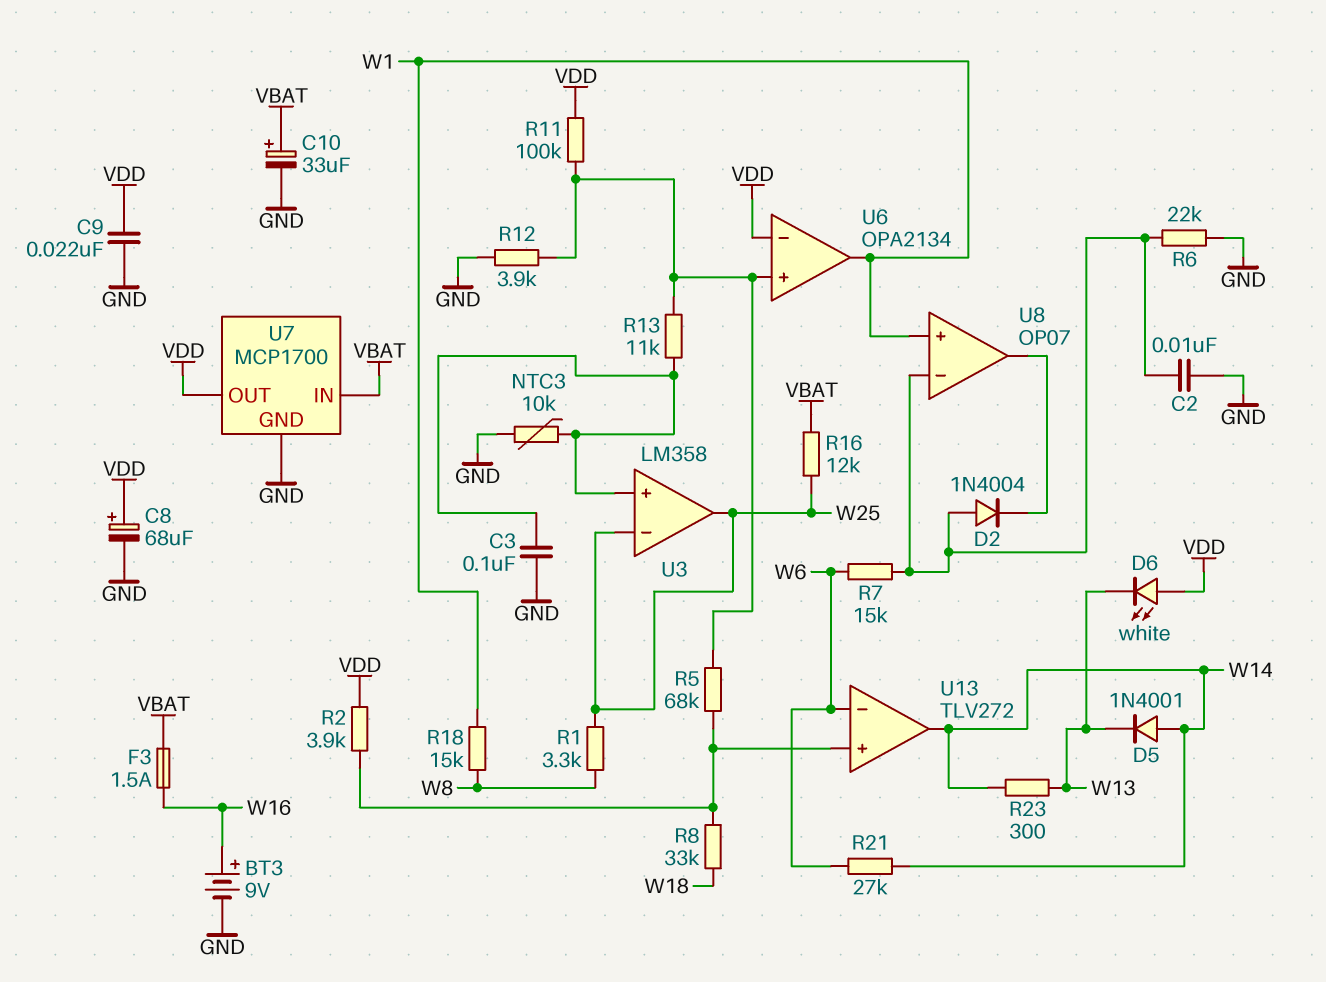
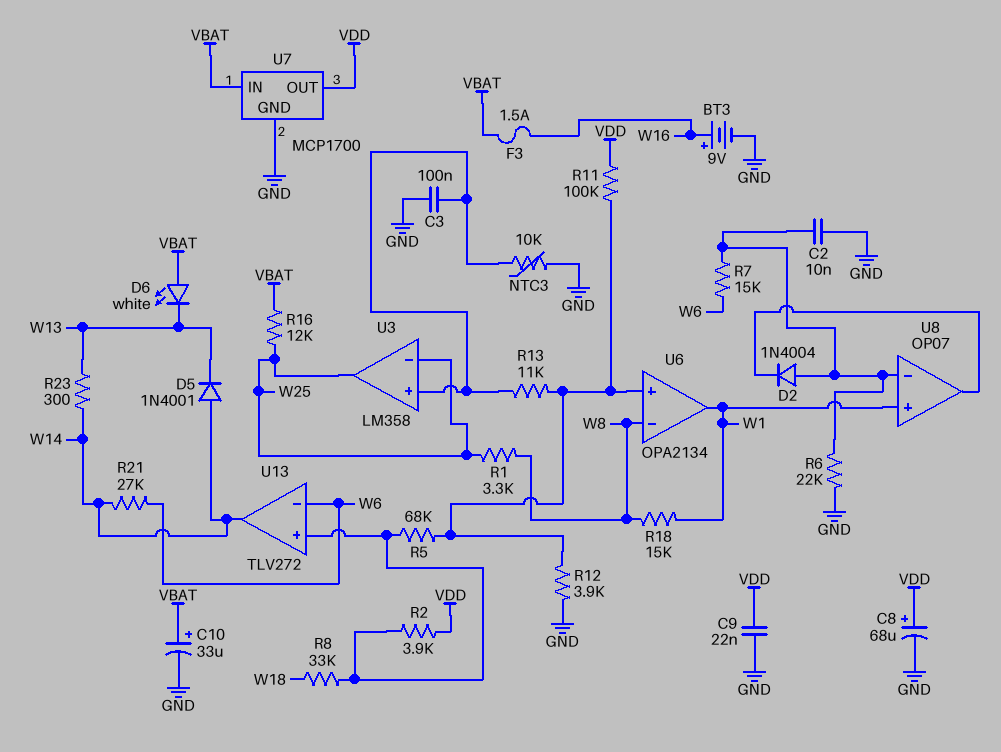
D6: LED white (A VDD, K W13) -> LED white (A VBAT, K W13)
U6 pin in-: VDD -> W8

